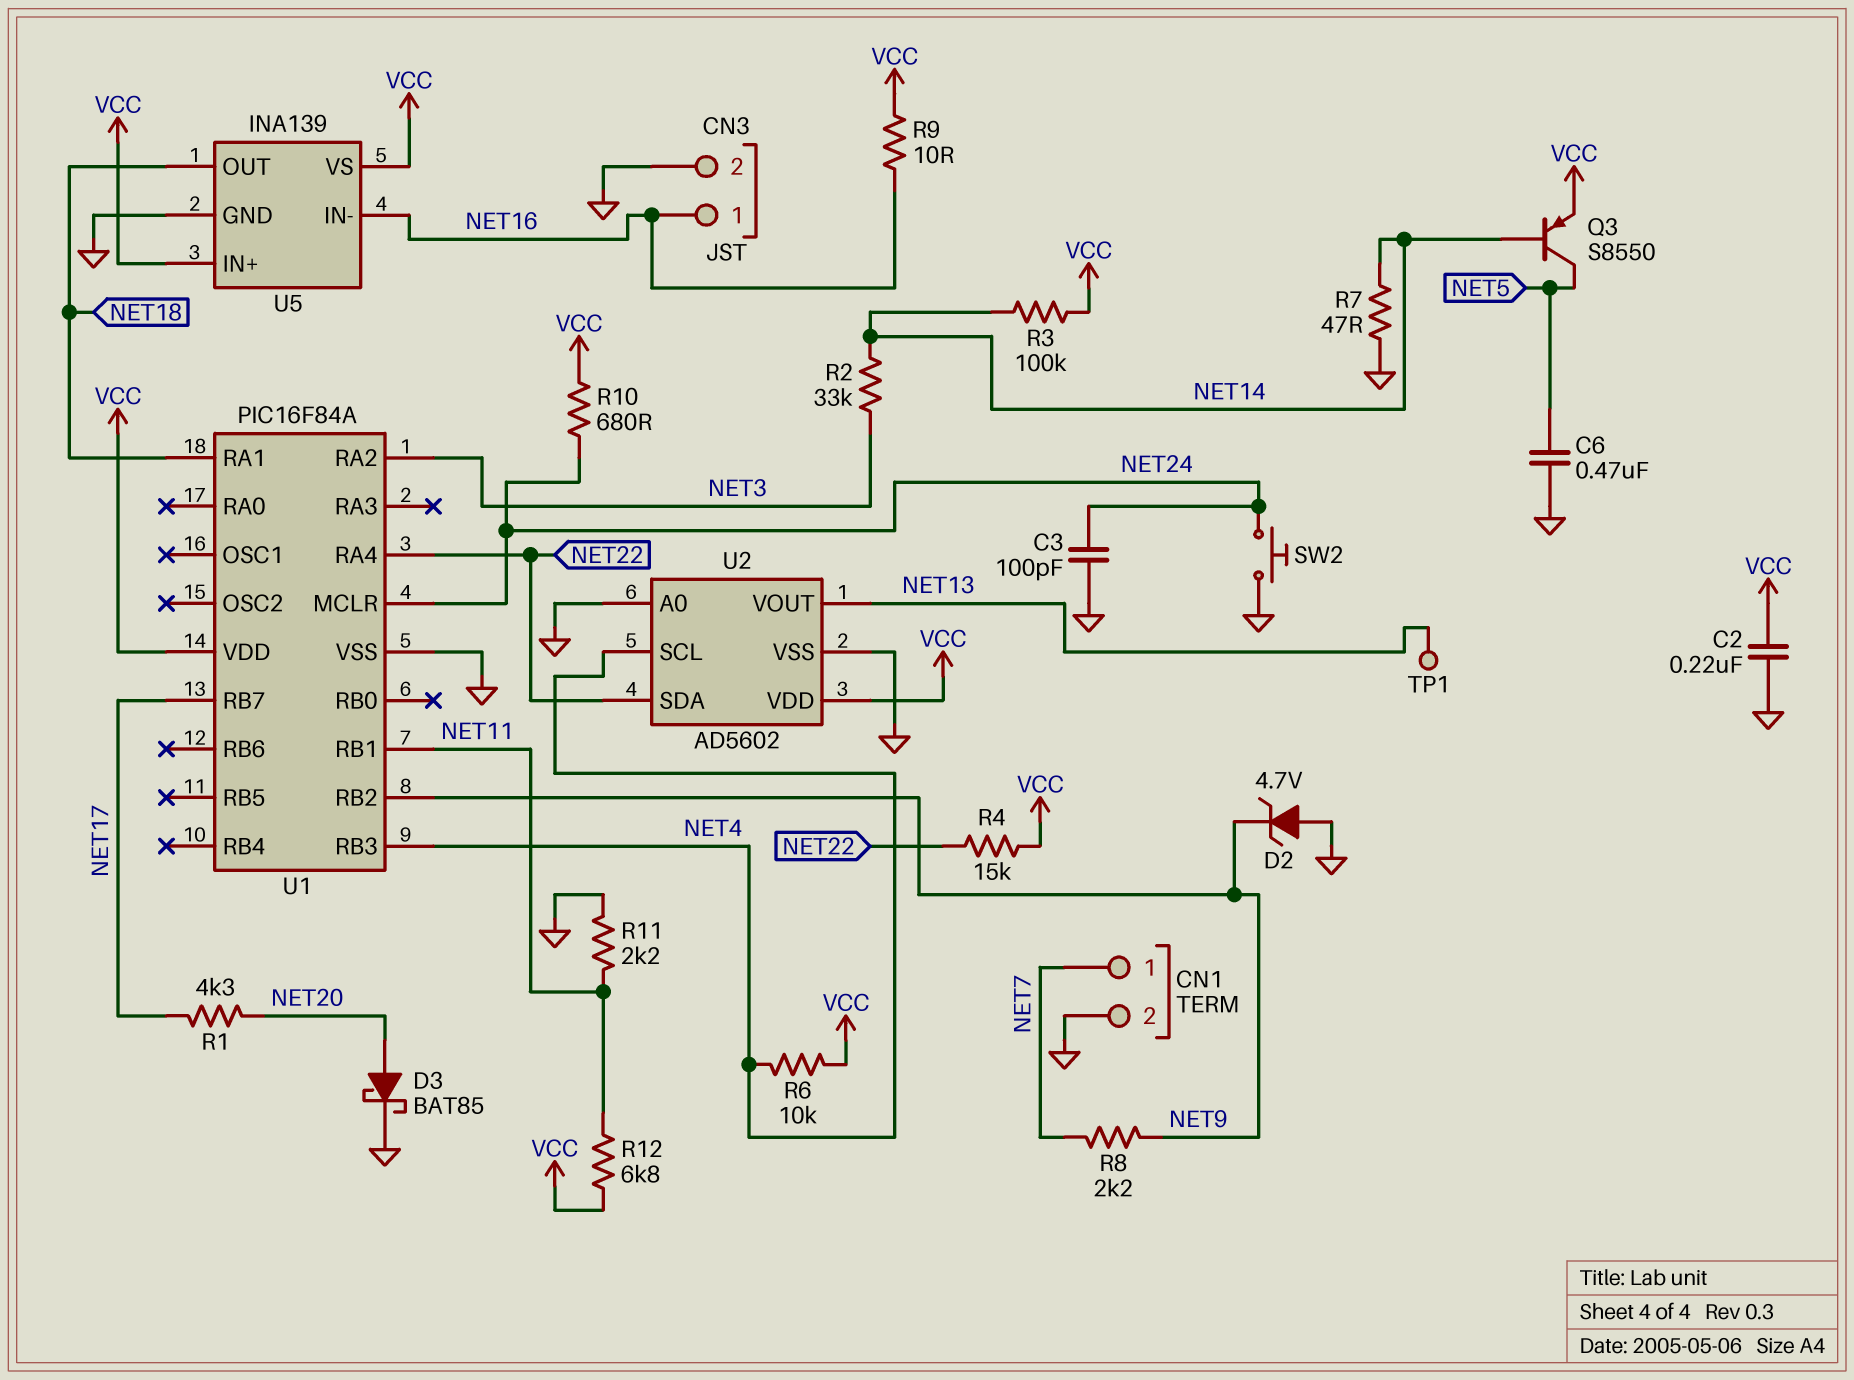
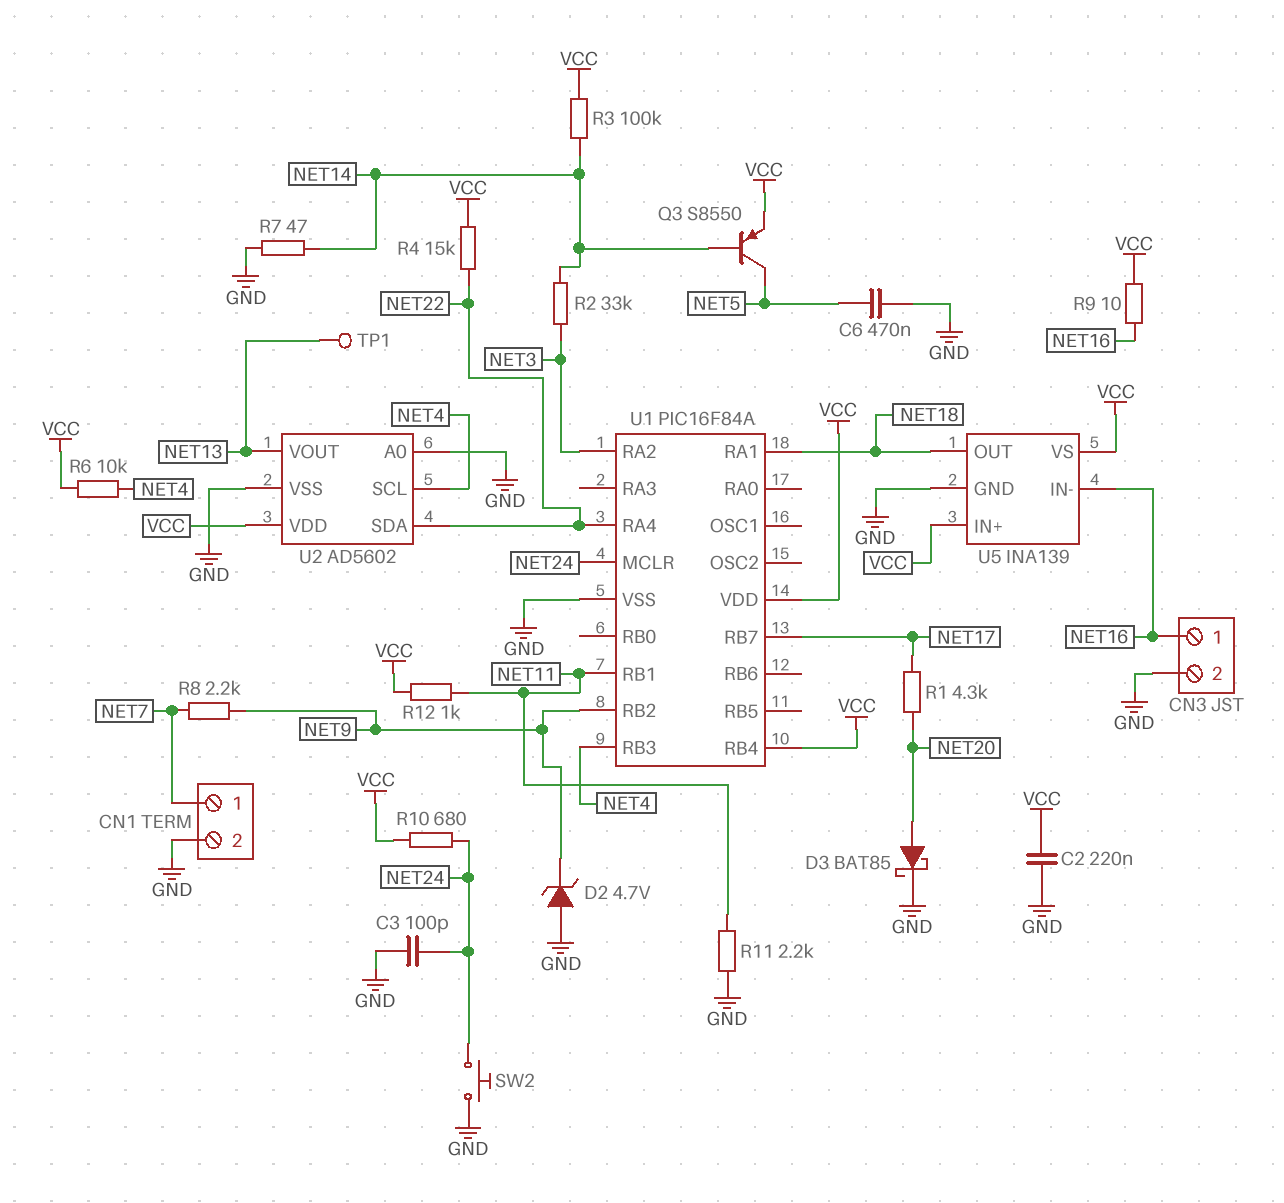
R12: 6.8k (NET11, VCC) -> 1k (NET11, VCC)
U1 pin RB4: none -> VCC

